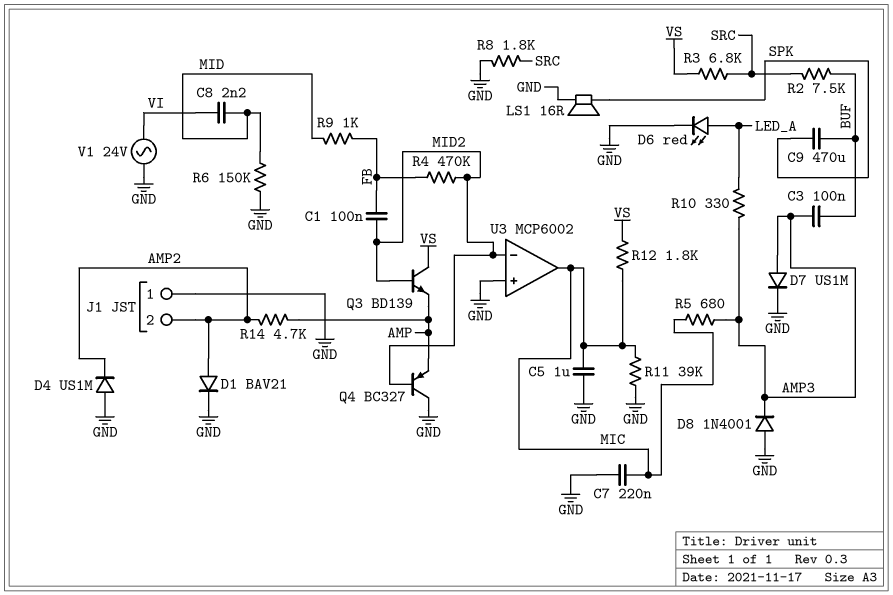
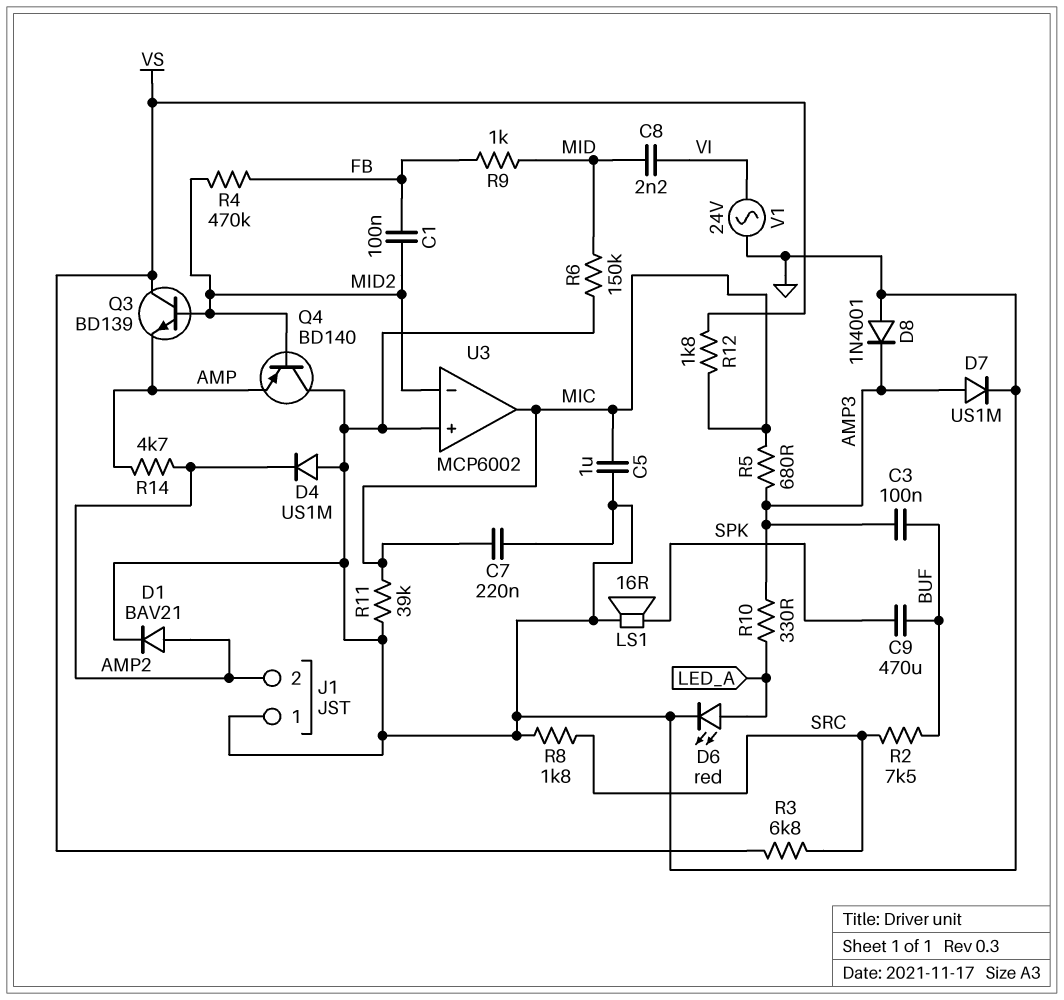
Q4: PNP BC327 (B MID2, C GND, E AMP) -> PNP BD140 (B MID2, C GND, E AMP)

